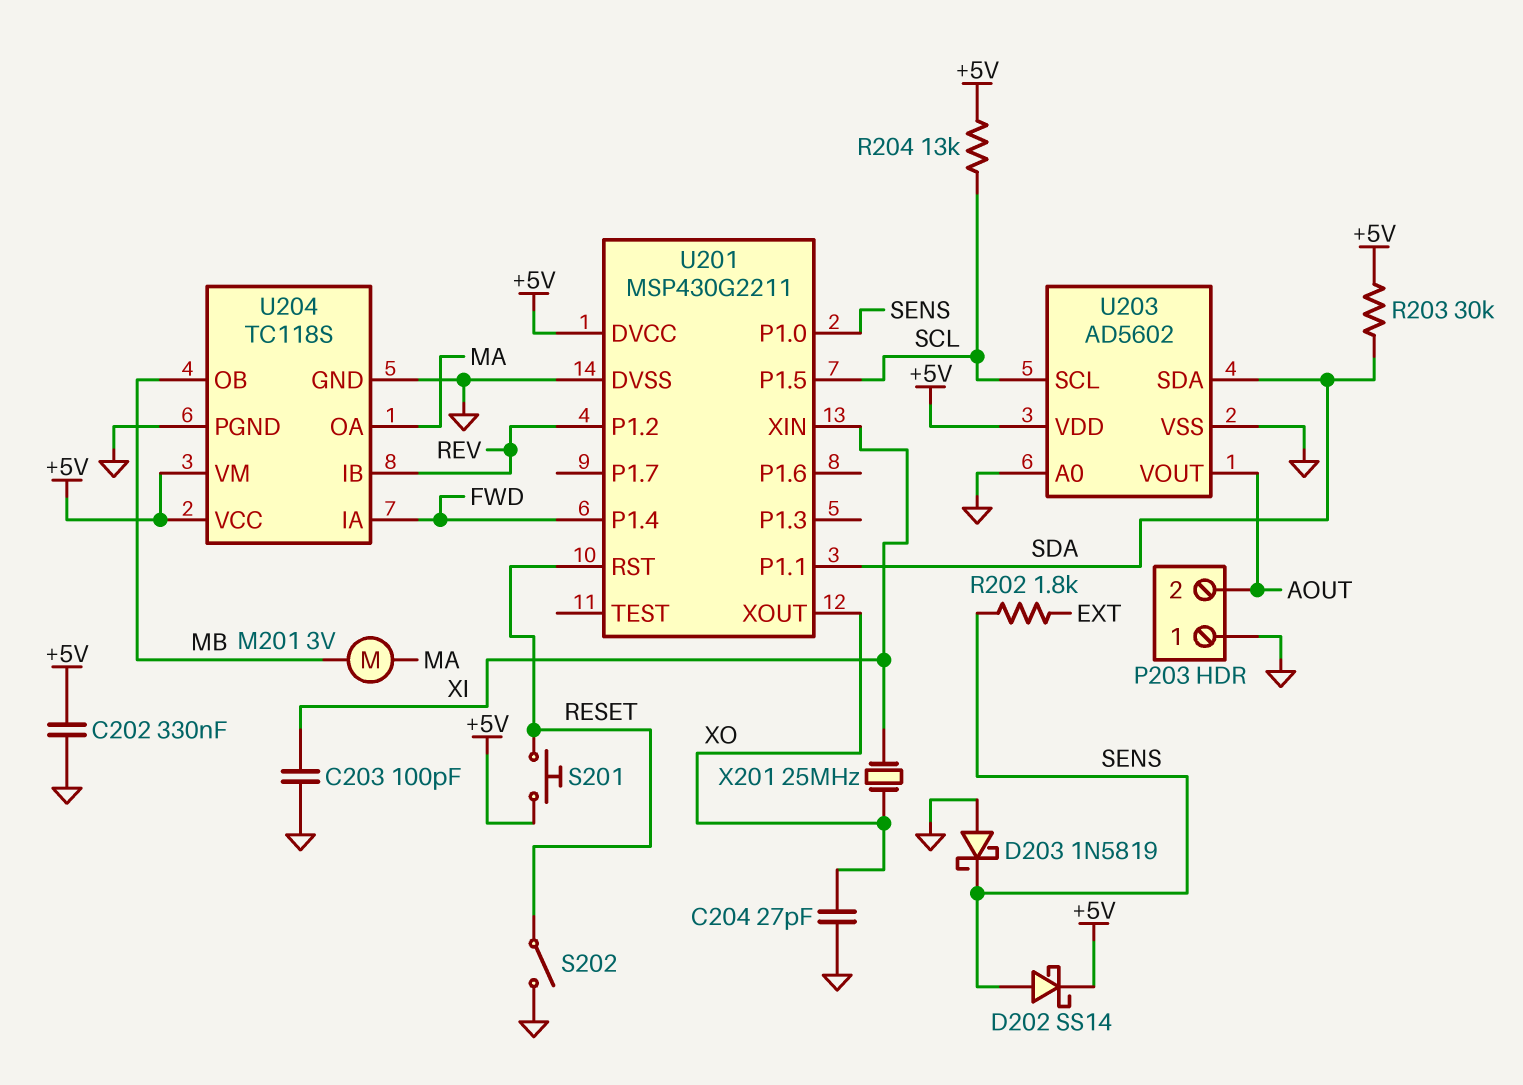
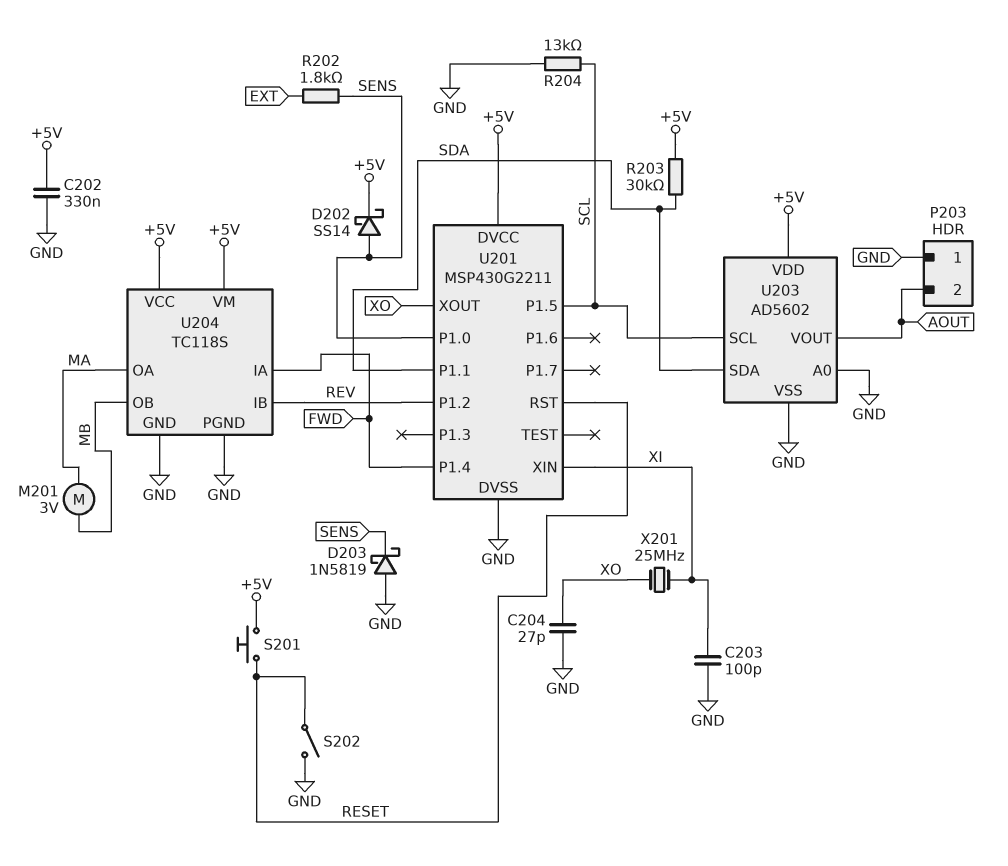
R204: 13k (+5V, SCL) -> 13k (GND, SCL)

